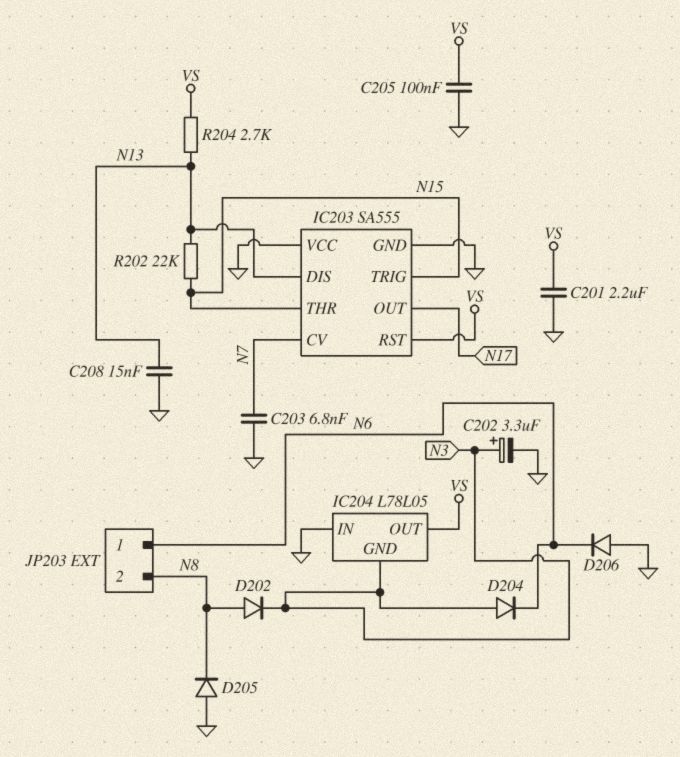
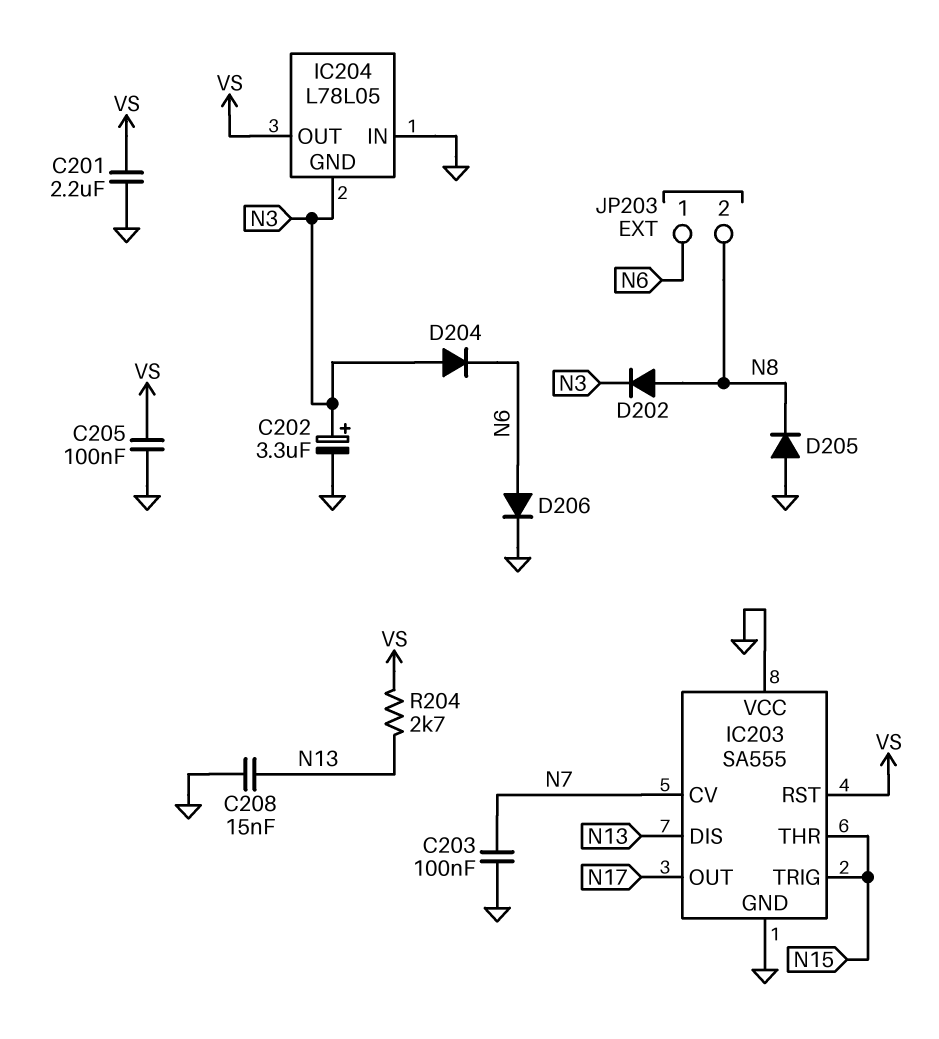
C203: 6.8nF (GND, N7) -> 100nF (GND, N7)
D206: diode (A GND, K N6) -> diode (A N6, K GND)
R202: 22k (N13, N15) -> none

